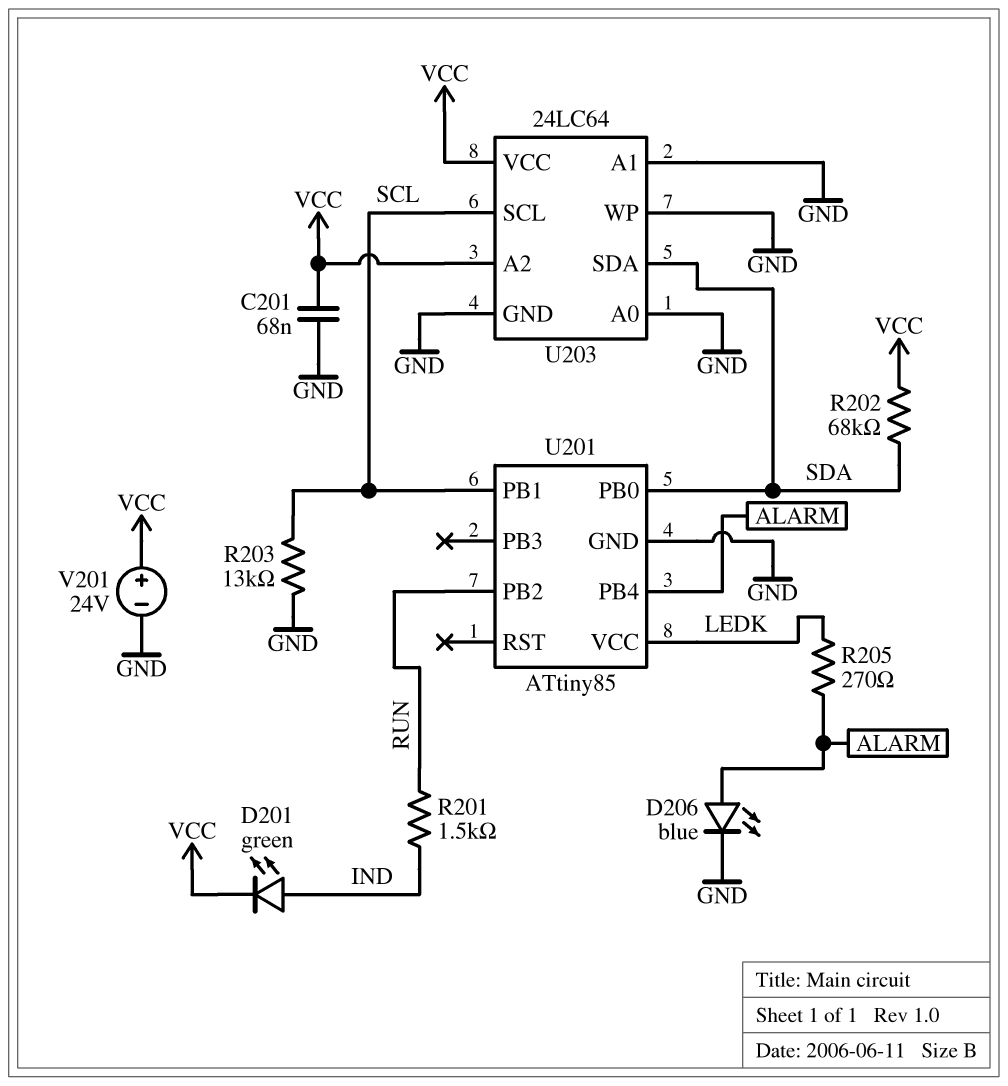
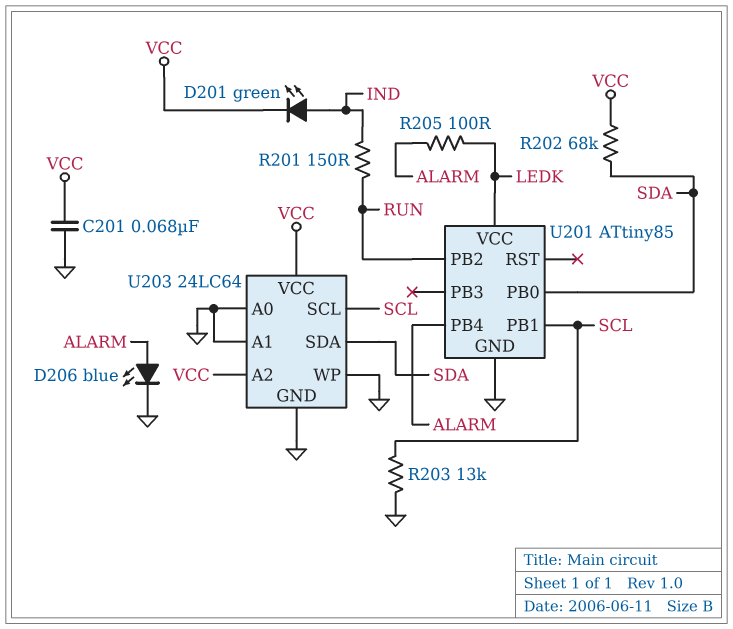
R201: 1.5k (IND, RUN) -> 150 (IND, RUN)
R205: 270 (ALARM, LEDK) -> 100 (ALARM, LEDK)
V201: 24V (plus VCC, minus GND) -> none

